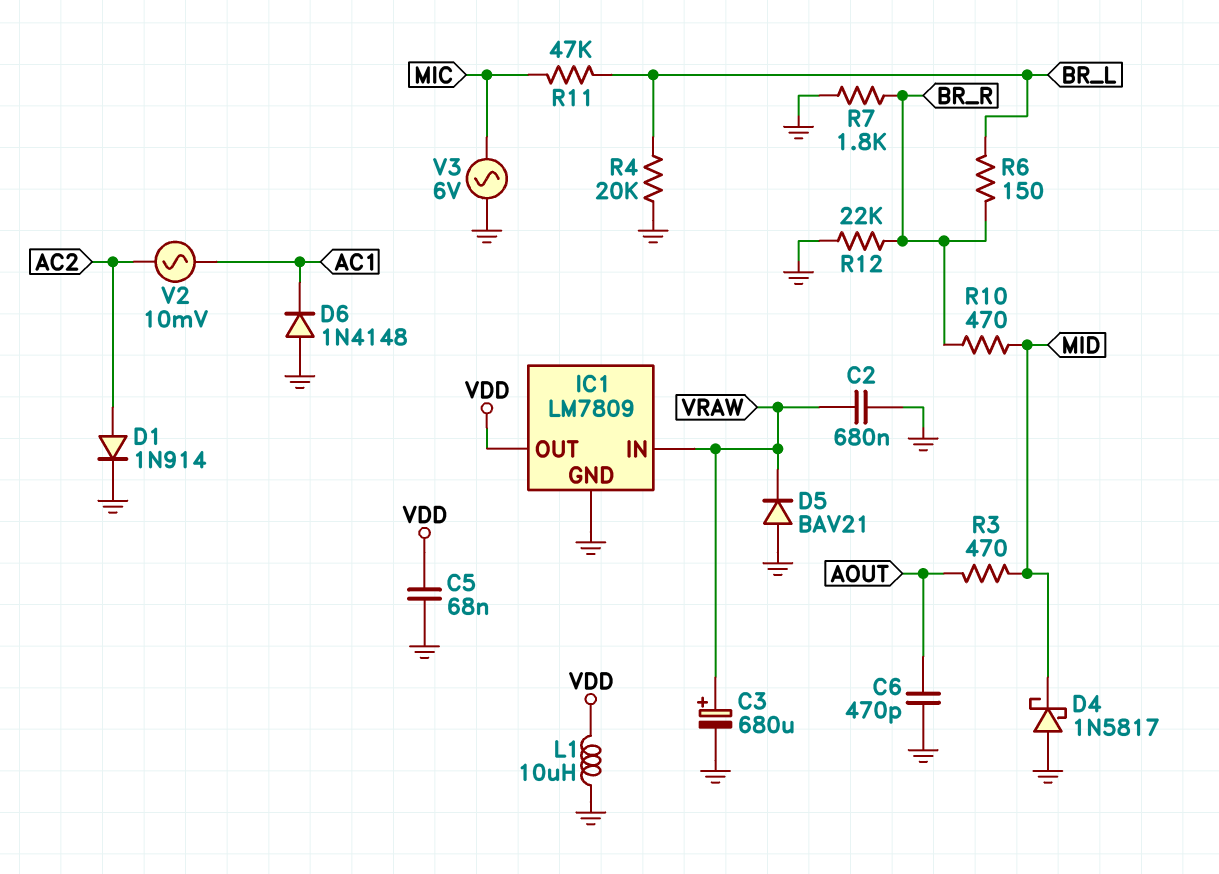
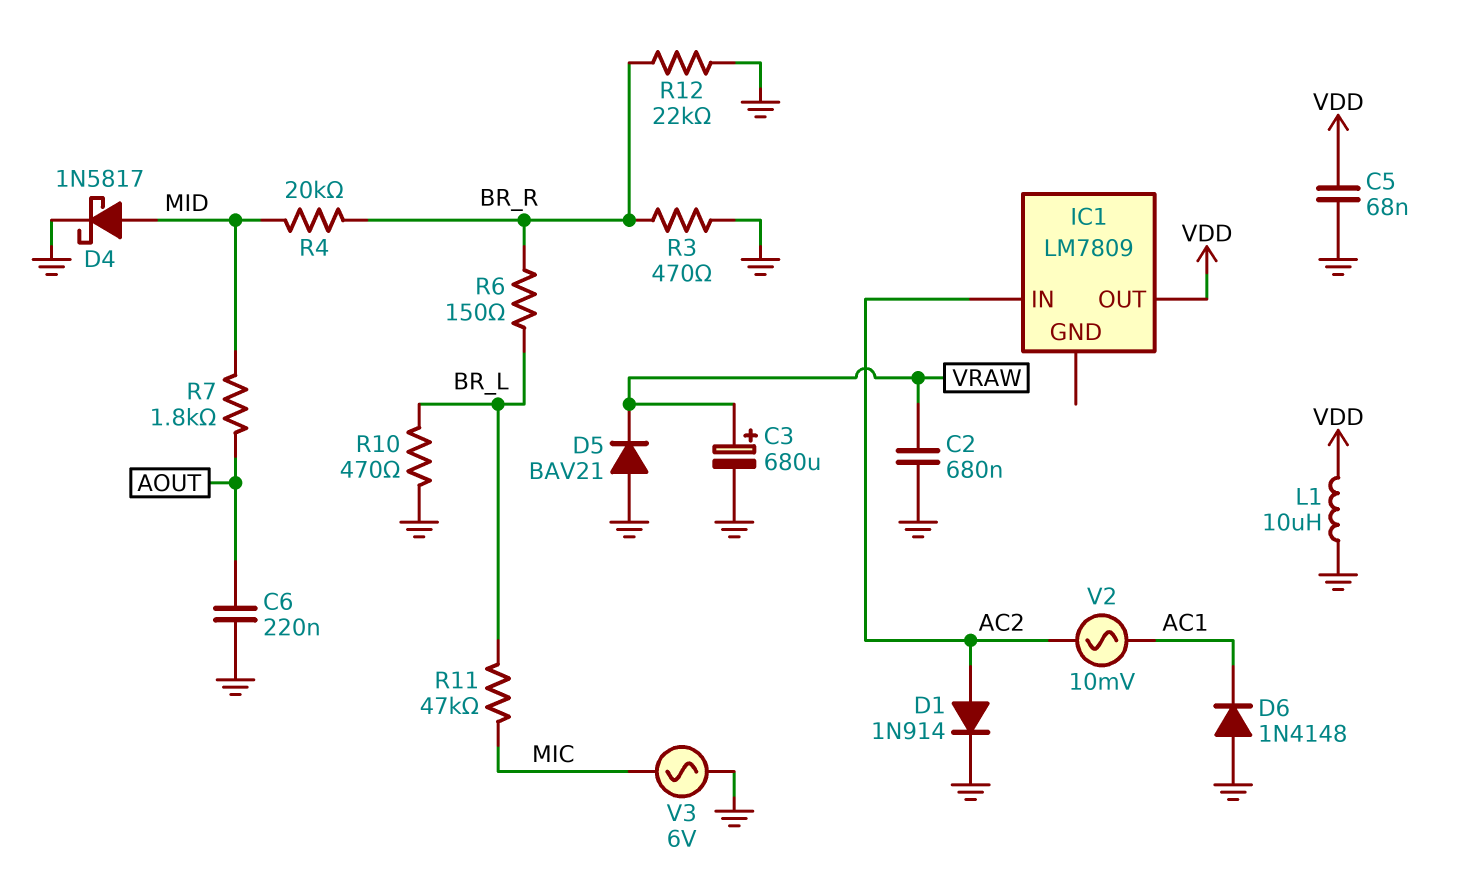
C6: 470pF (AOUT, GND) -> 220nF (AOUT, GND)
D4: schottky 1N5817 (A GND, K MID) -> schottky 1N5817 (A MID, K GND)
IC1 pin GND: GND -> none
IC1 pin IN: VRAW -> AC2
R3: 470 (AOUT, MID) -> 470 (BR_R, GND)
R4: 20k (BR_L, GND) -> 20k (BR_R, MID)
R7: 1.8k (BR_R, GND) -> 1.8k (AOUT, MID)
R10: 470 (BR_R, MID) -> 470 (BR_L, GND)

